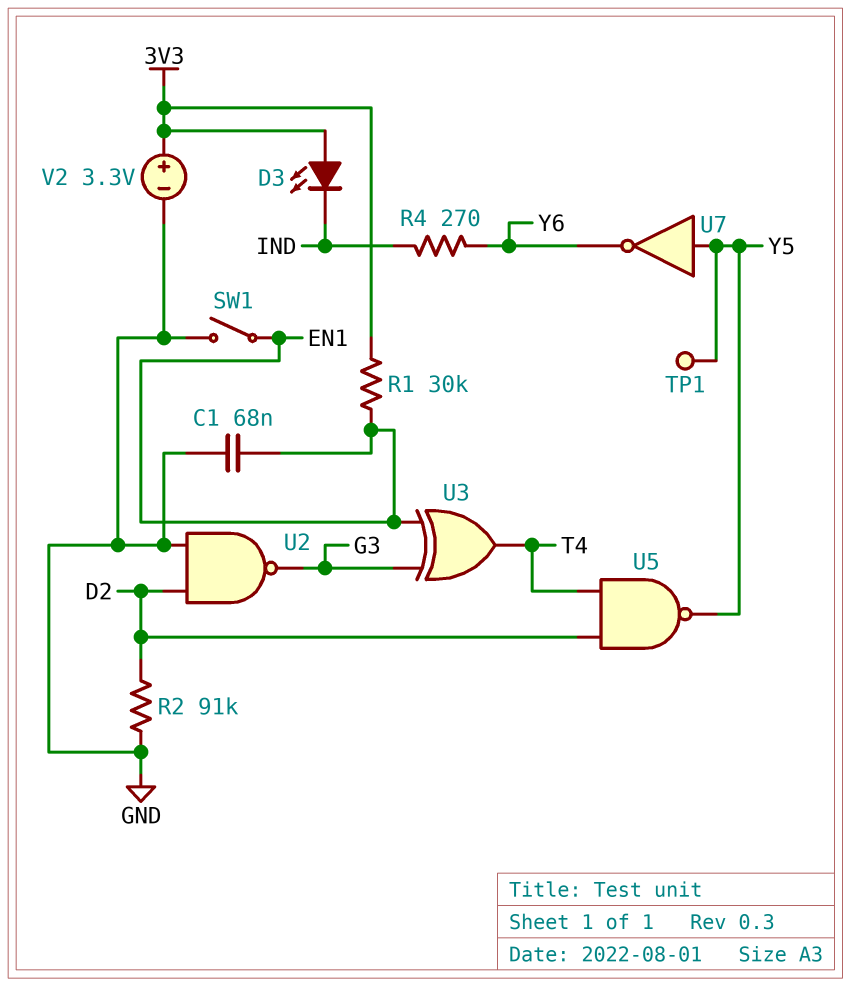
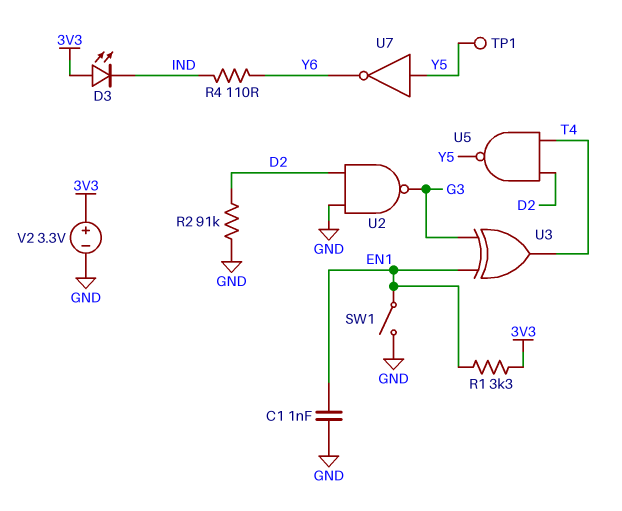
C1: 68nF (EN1, GND) -> 1nF (EN1, GND)
R1: 30k (3V3, EN1) -> 3.3k (3V3, EN1)
R4: 270 (IND, Y6) -> 110 (IND, Y6)

